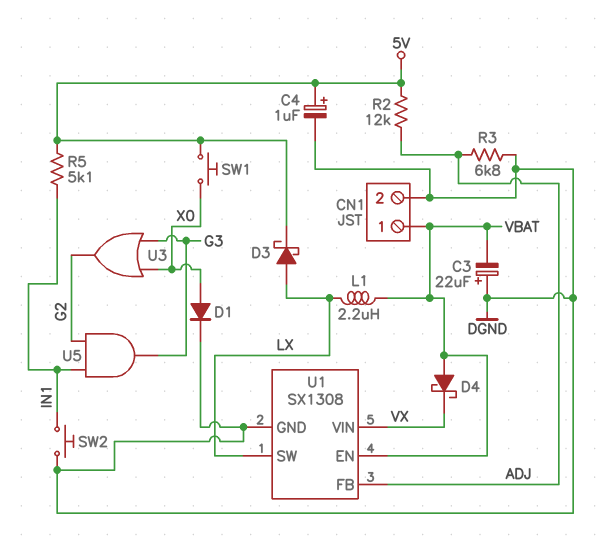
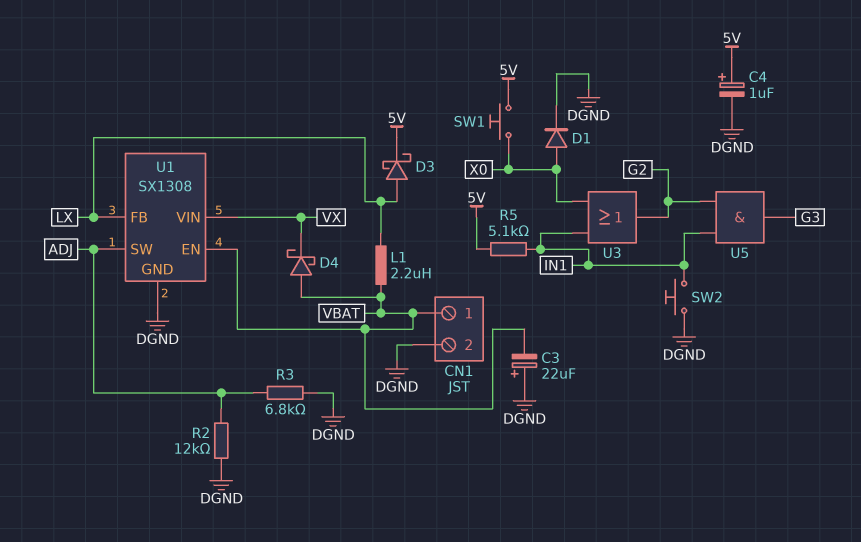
R2: 12k (5V, ADJ) -> 12k (ADJ, DGND)
U1 pin FB: ADJ -> LX
U1 pin SW: LX -> ADJ
U3: OR (in G3, in X0, out G2) -> OR (in IN1, in X0, out G2)

